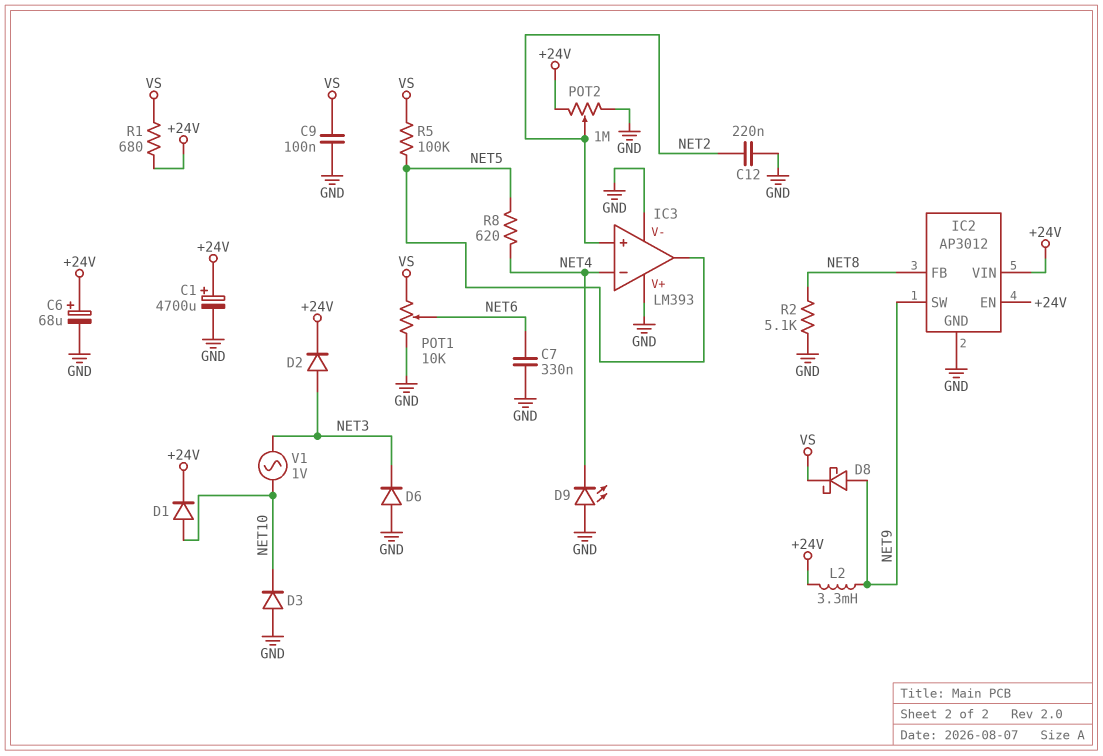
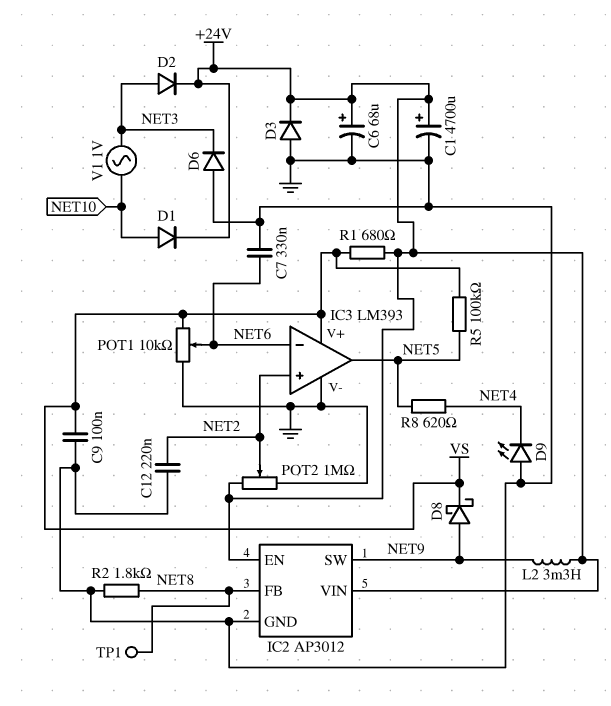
D3: diode (A GND, K NET10) -> diode (A GND, K +24V)
IC3 pin V+: GND -> VS
IC3 pin in-: NET4 -> NET6
R2: 5.1k (GND, NET8) -> 1.8k (GND, NET8)
TP1: none -> test point (NET8)

